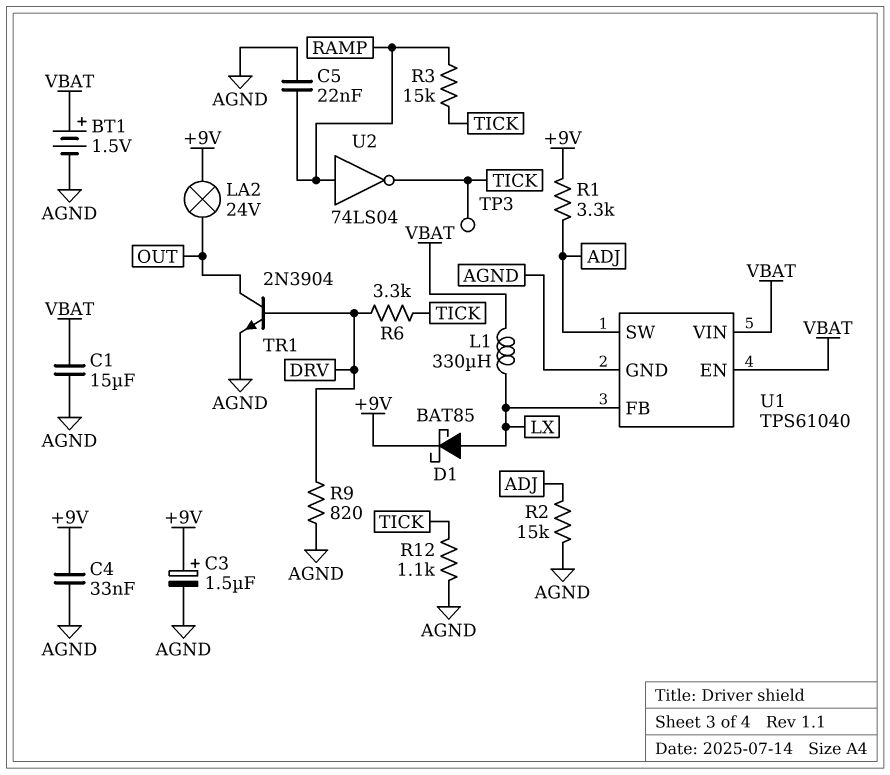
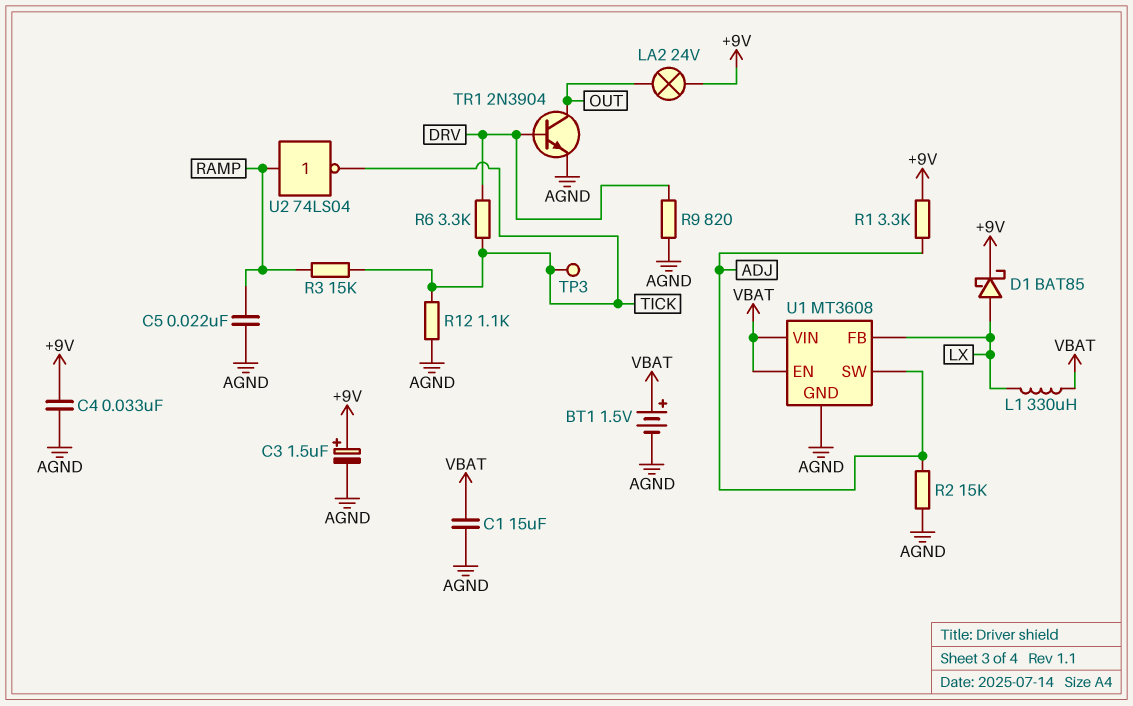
U1: TPS61040 -> MT3608

